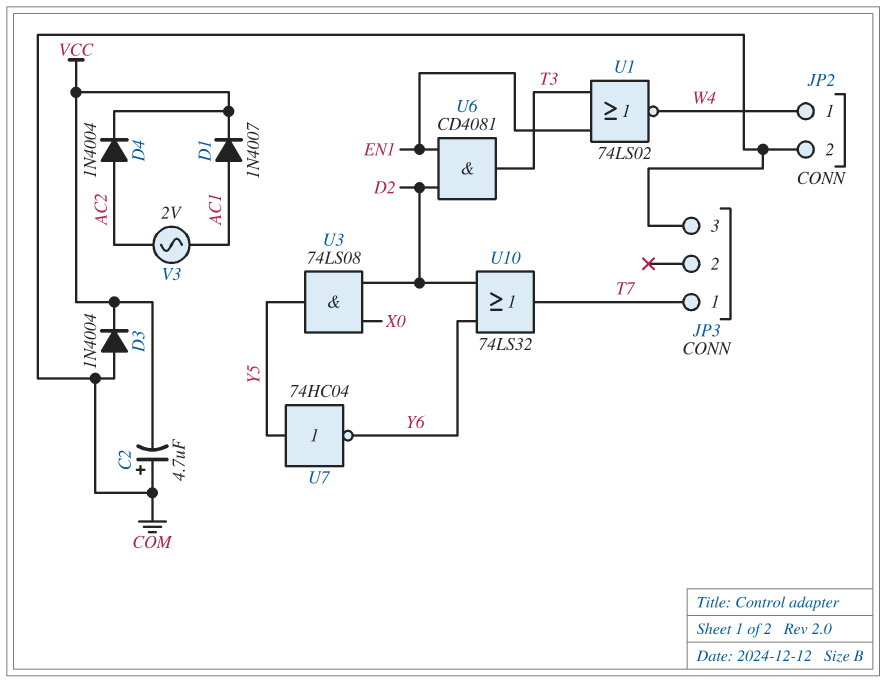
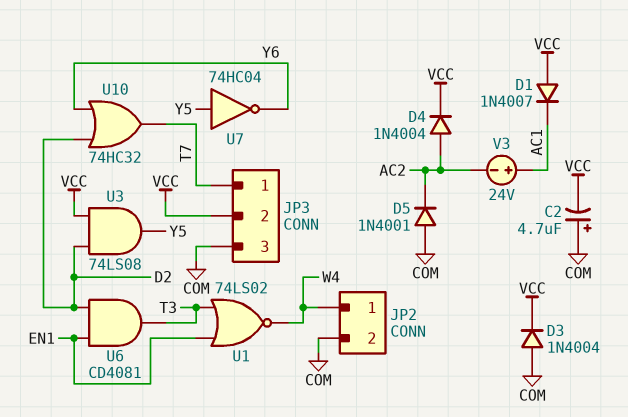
D1: diode 1N4007 (A AC1, K VCC) -> diode 1N4007 (A VCC, K AC1)
D5: none -> diode 1N4001 (A COM, K AC2)
JP3 pin 2: none -> VCC
U3: AND 74LS08 (in D2, in X0, out Y5) -> AND 74LS08 (in D2, in VCC, out Y5)
U10: OR 74LS32 (in D2, in Y6, out T7) -> OR 74HC32 (in D2, in Y6, out T7)
V3: AC 2V (AC1, AC2) -> 24V (plus AC1, minus AC2)

